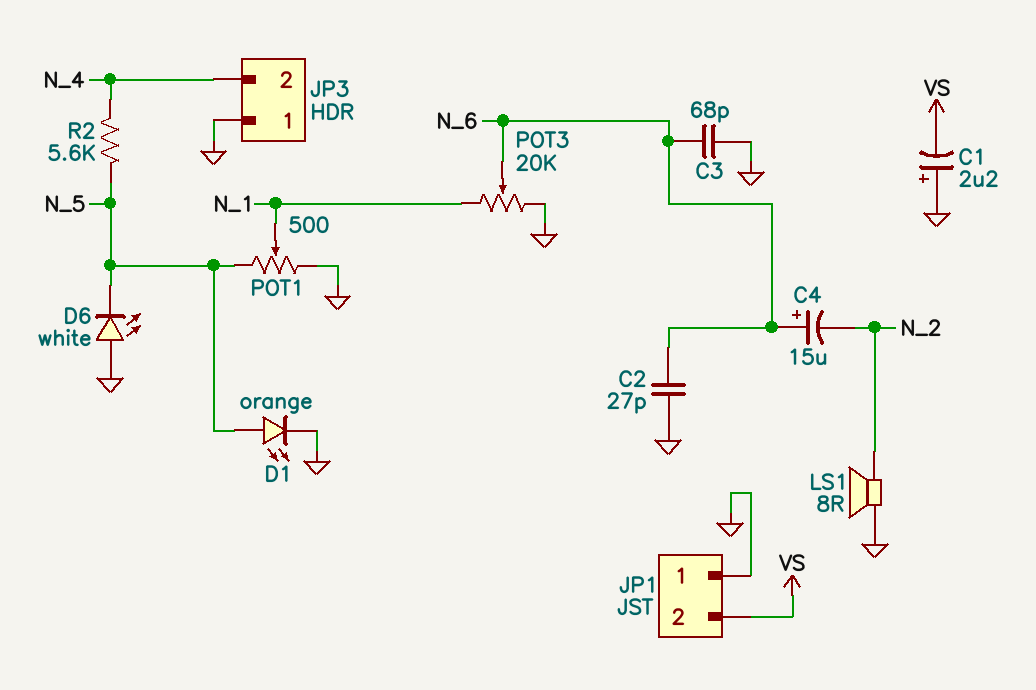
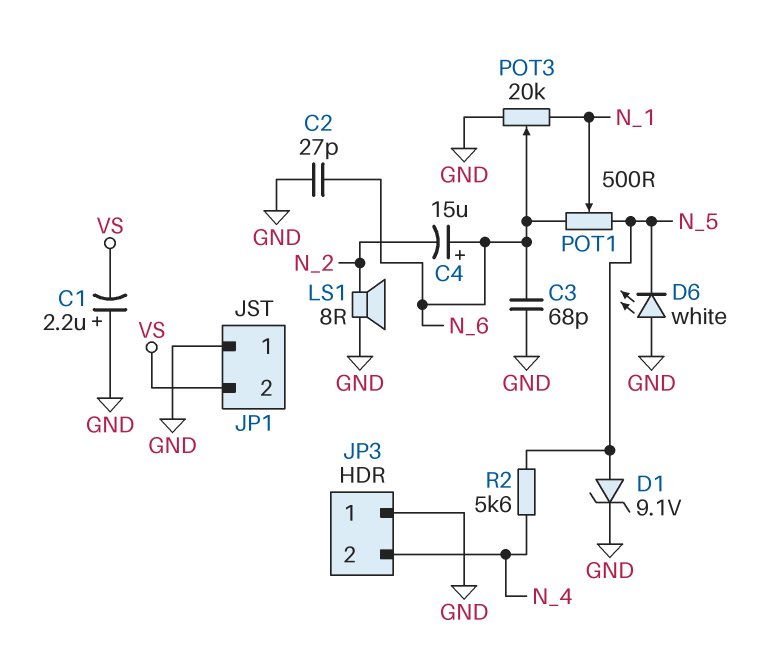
D1: LED orange (A N_5, K GND) -> zener 9.1V (A N_5, K GND)
POT1: 500 (GND, N_5, wiper N_1) -> 500 (N_5, N_6, wiper N_1)

